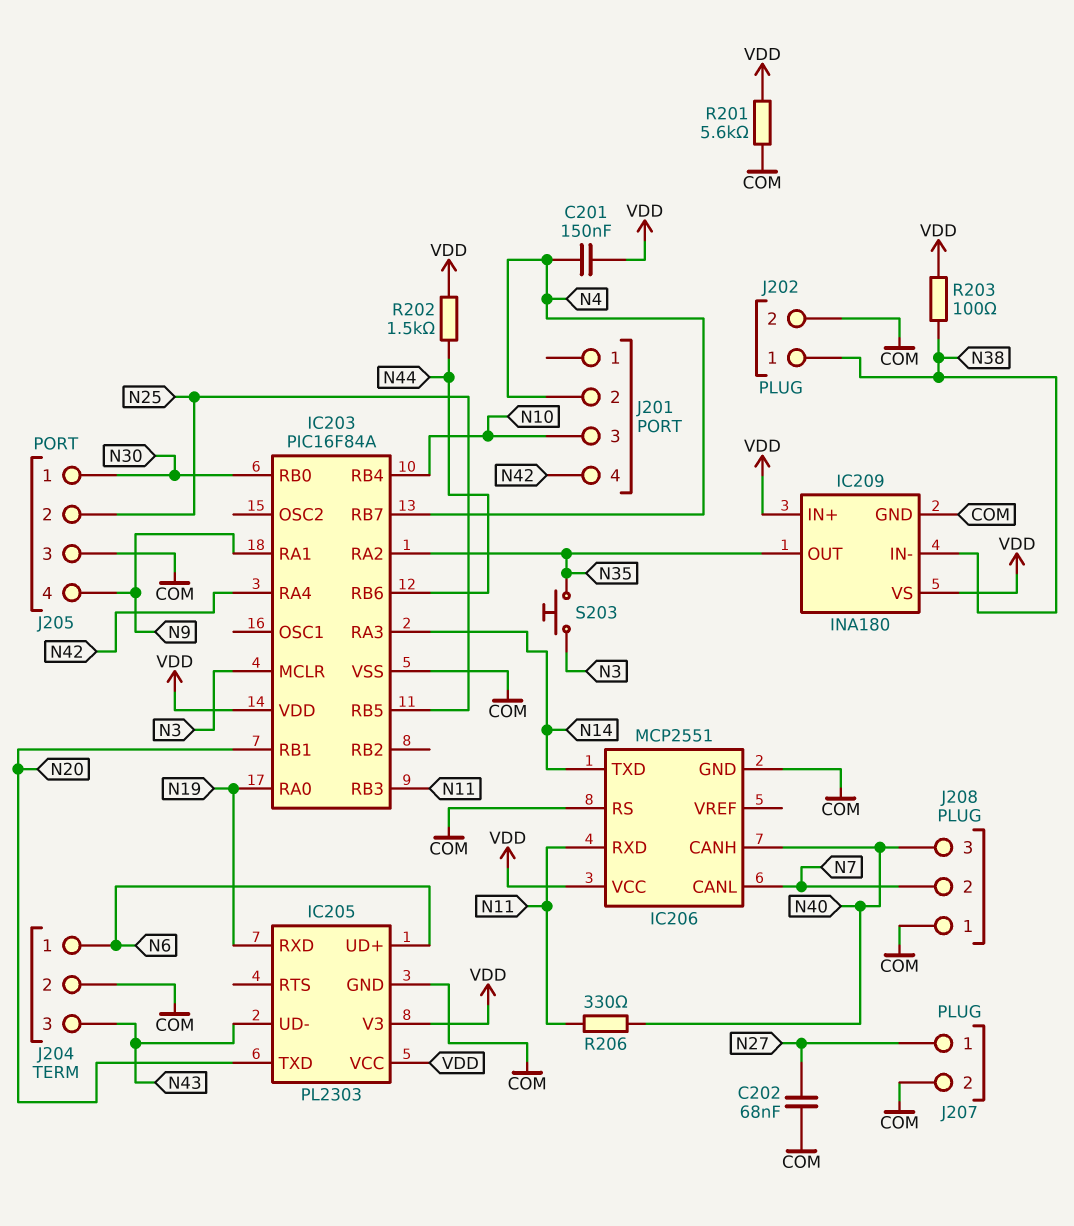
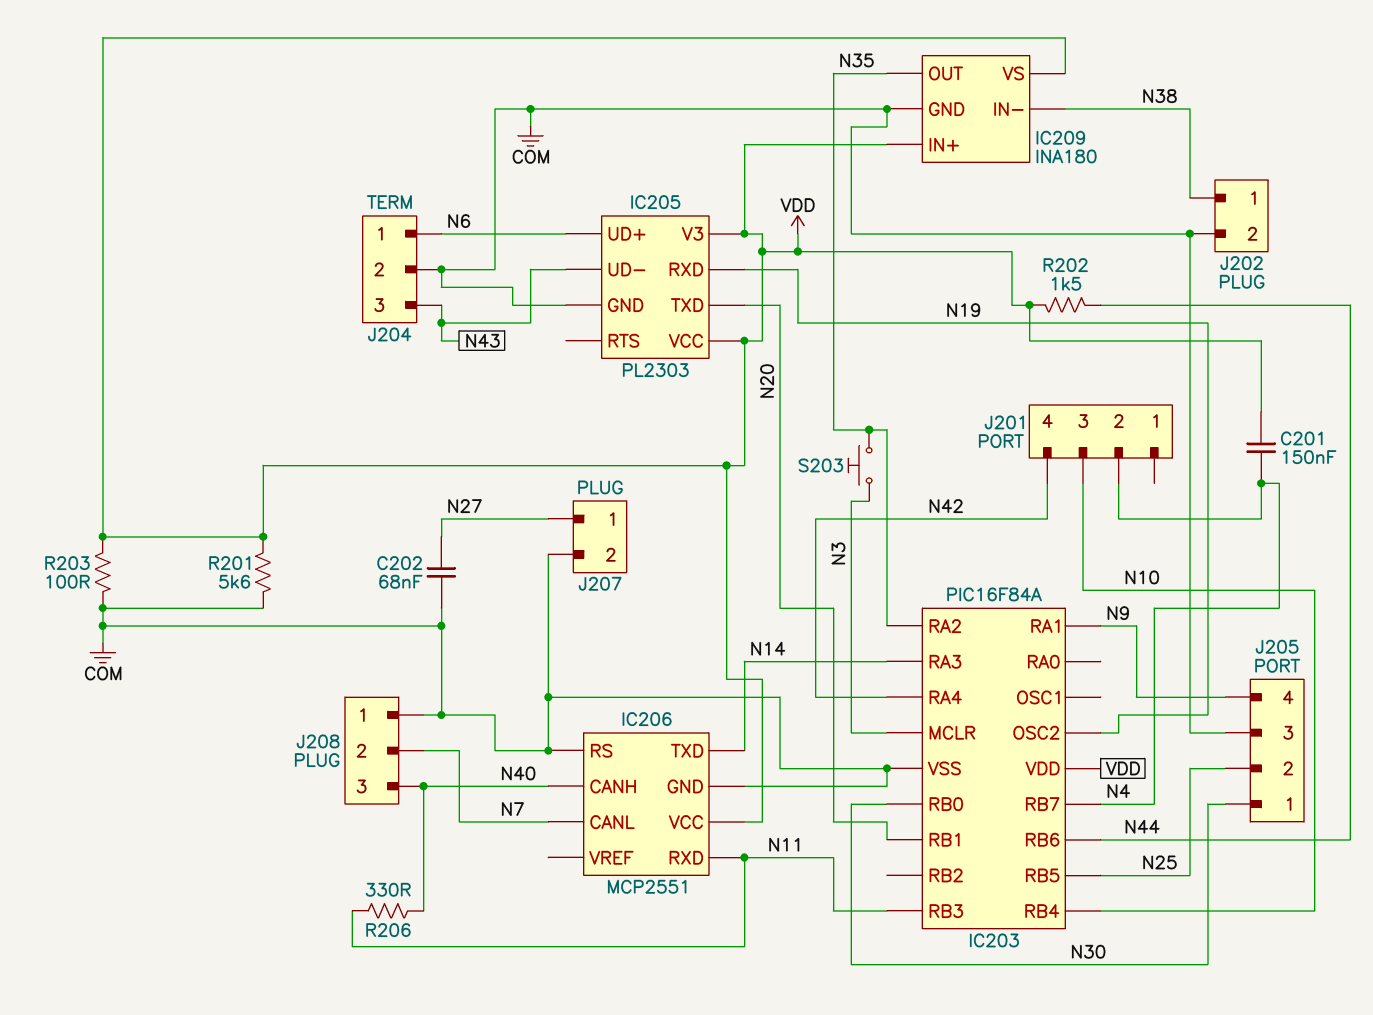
IC203 pin OSC2: none -> N19
IC203 pin RA0: N19 -> none
R203: 100 (N38, VDD) -> 100 (COM, VDD)

